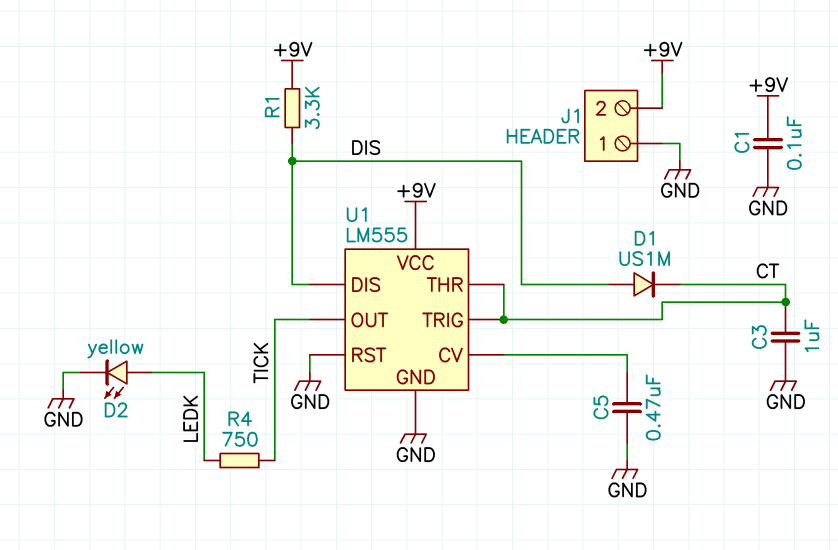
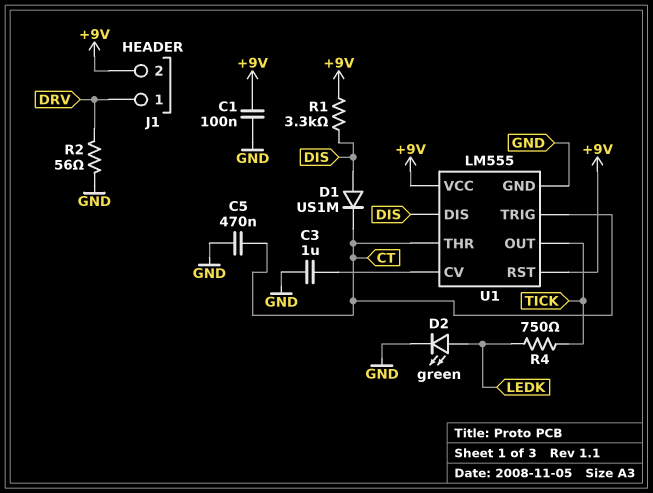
C3: 1uF (CT, GND) -> 1uF (GND, U1/CV)
C5: 470nF (GND, U1/CV) -> 470nF (CT, GND)
D2: LED yellow (A LEDK, K GND) -> LED green (A LEDK, K GND)
J1 pin 1: GND -> DRV
R2: none -> 56 (DRV, GND)
U1 pin RST: GND -> +9V

